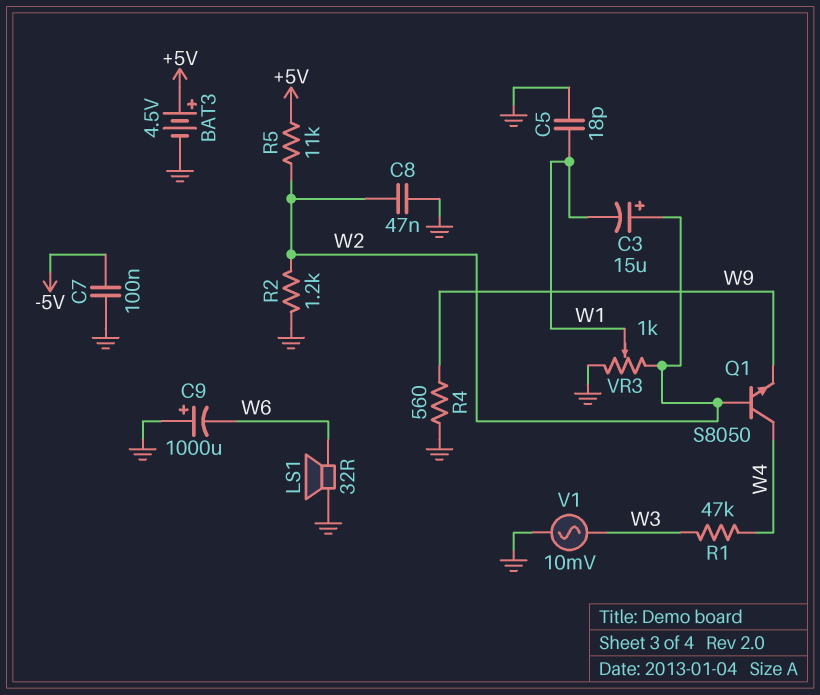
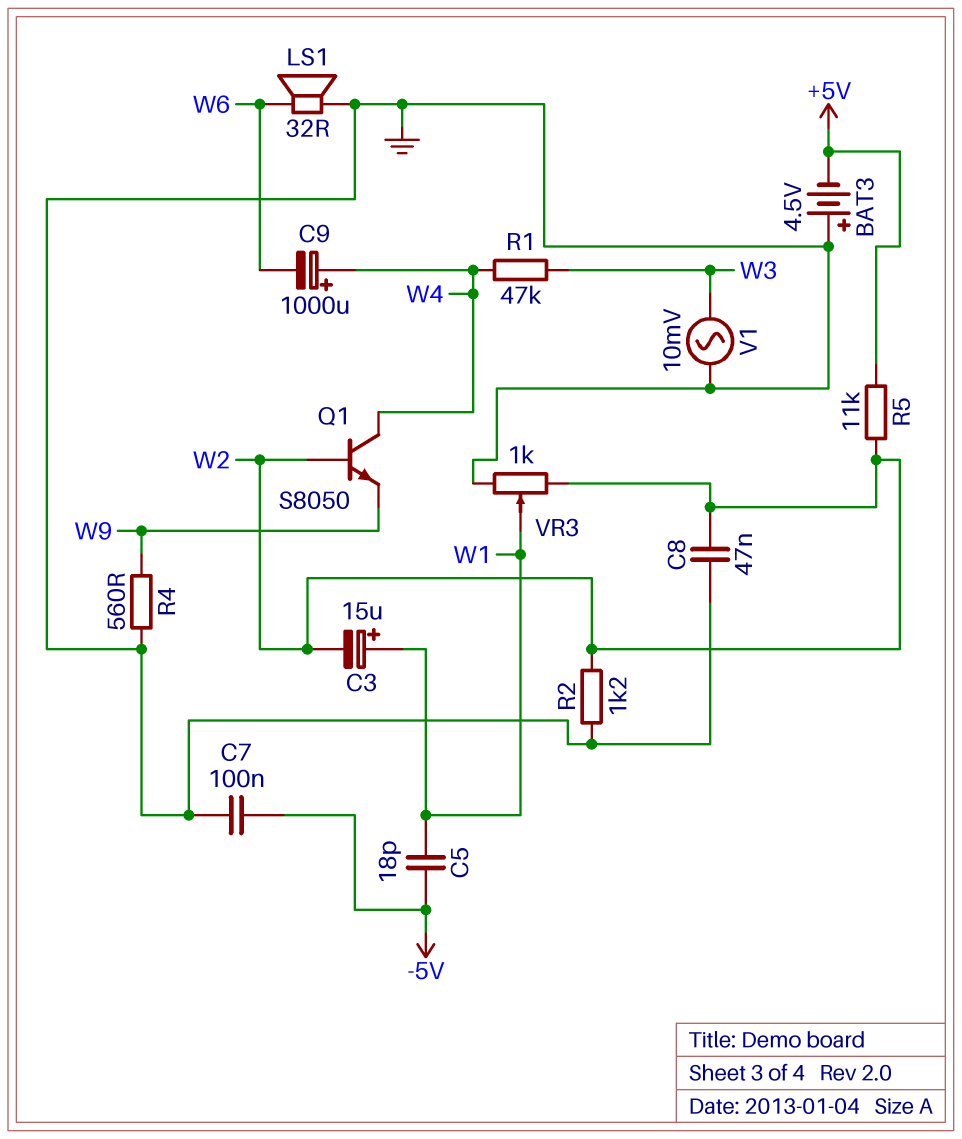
BAT3: 4.5V (plus +5V, minus GND) -> 4.5V (plus GND, minus +5V)
C3: 15uF (plus W2, minus W1) -> 15uF (plus W1, minus W2)
C5: 18pF (GND, W1) -> 18pF (-5V, W1)
C9: 1000uF (plus GND, minus W6) -> 1000uF (plus W4, minus W6)

